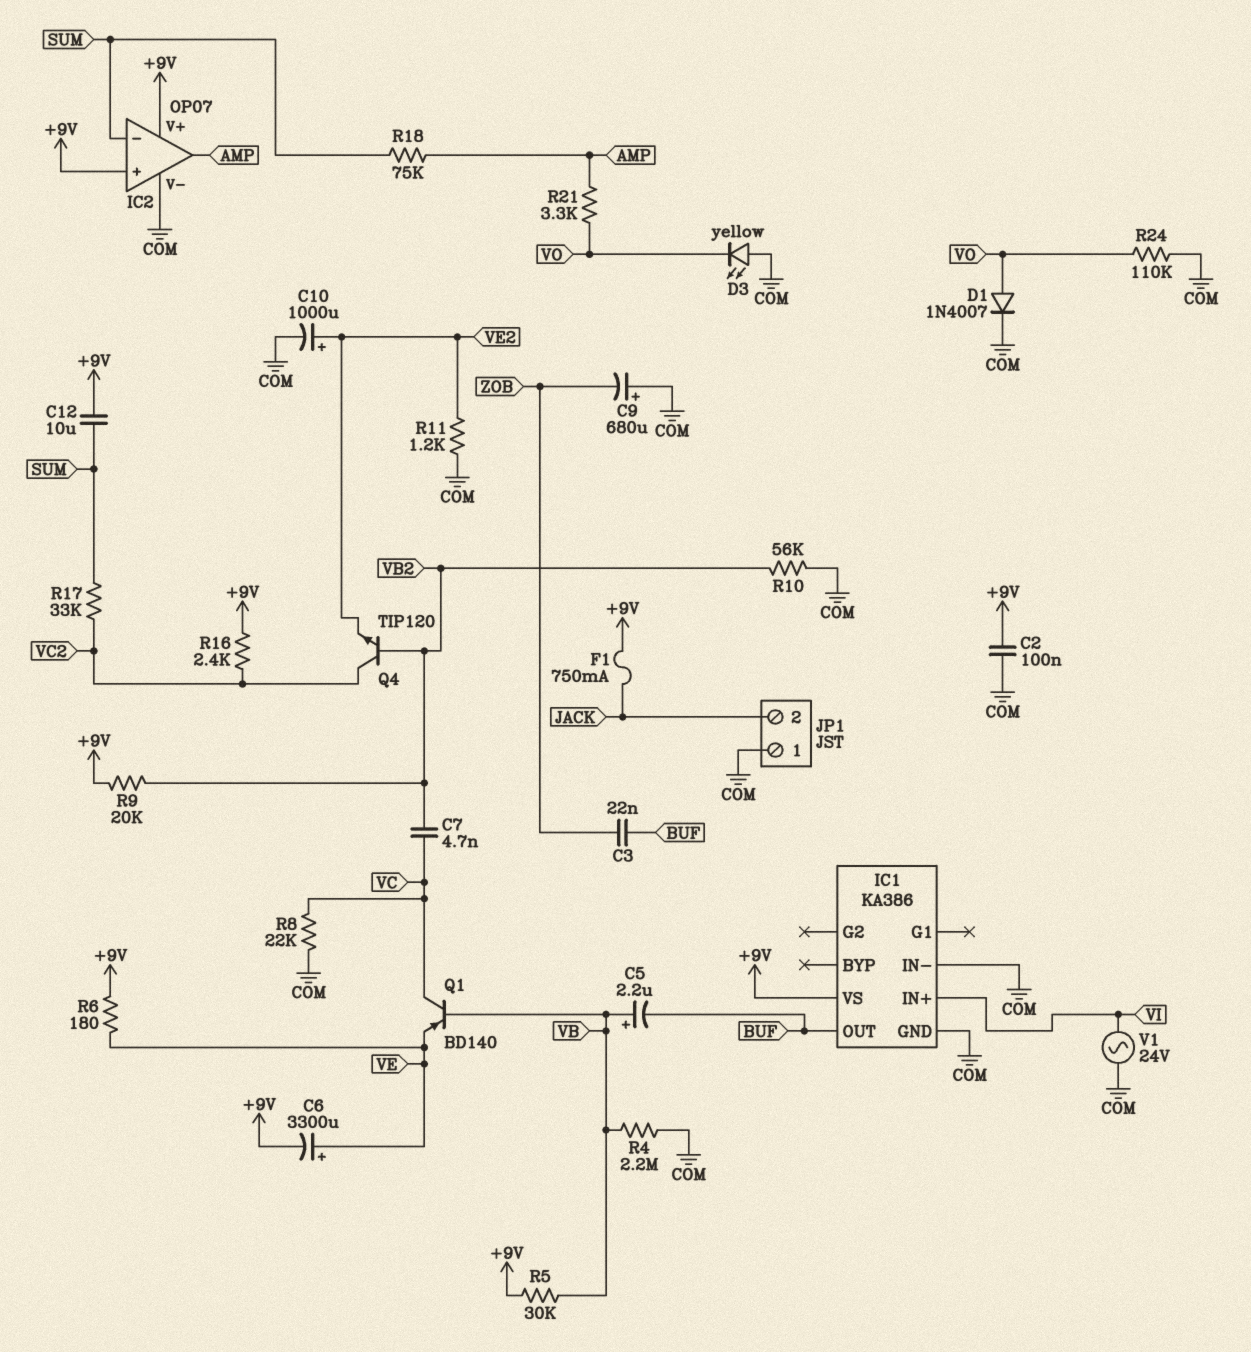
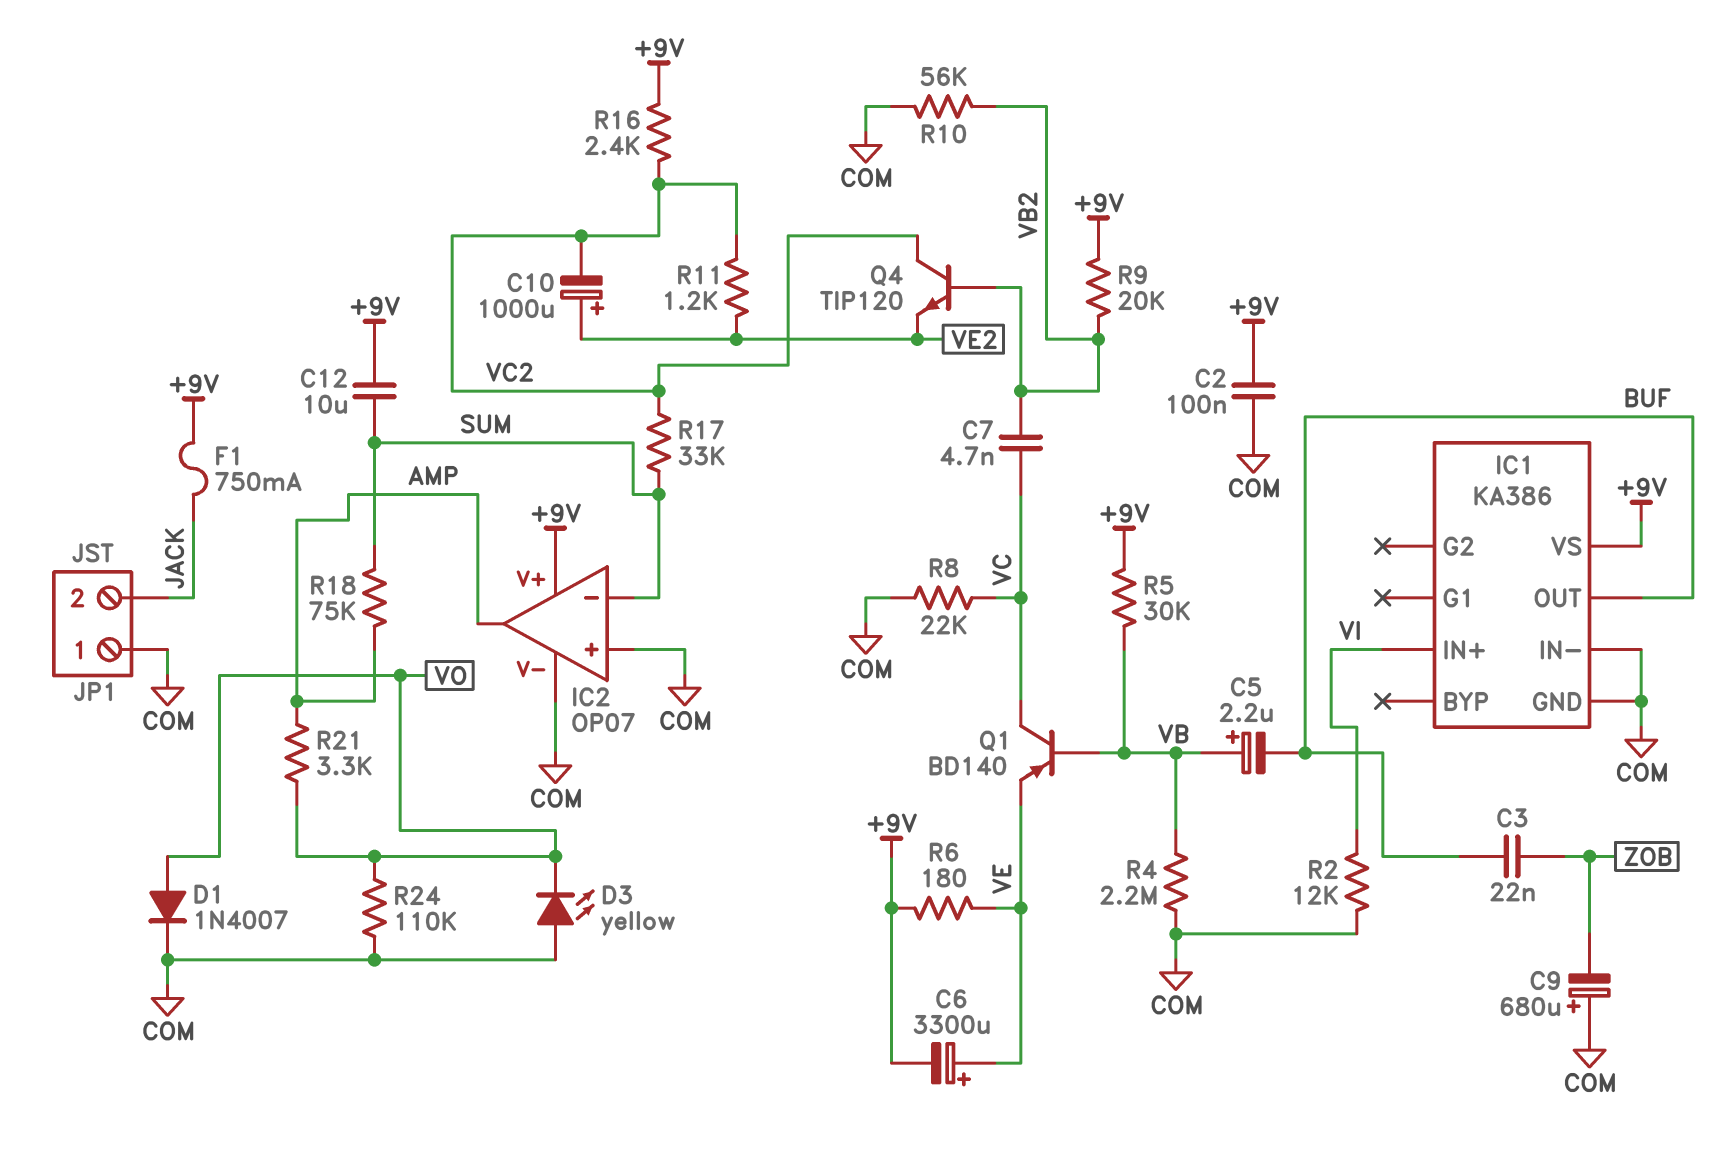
C10: 1000uF (plus VE2, minus COM) -> 1000uF (plus VE2, minus VC2)
IC2 pin in+: +9V -> COM
R2: none -> 12k (COM, VI)
R11: 1.2k (COM, VE2) -> 1.2k (VC2, VE2)
V1: AC 24V (COM, VI) -> none

